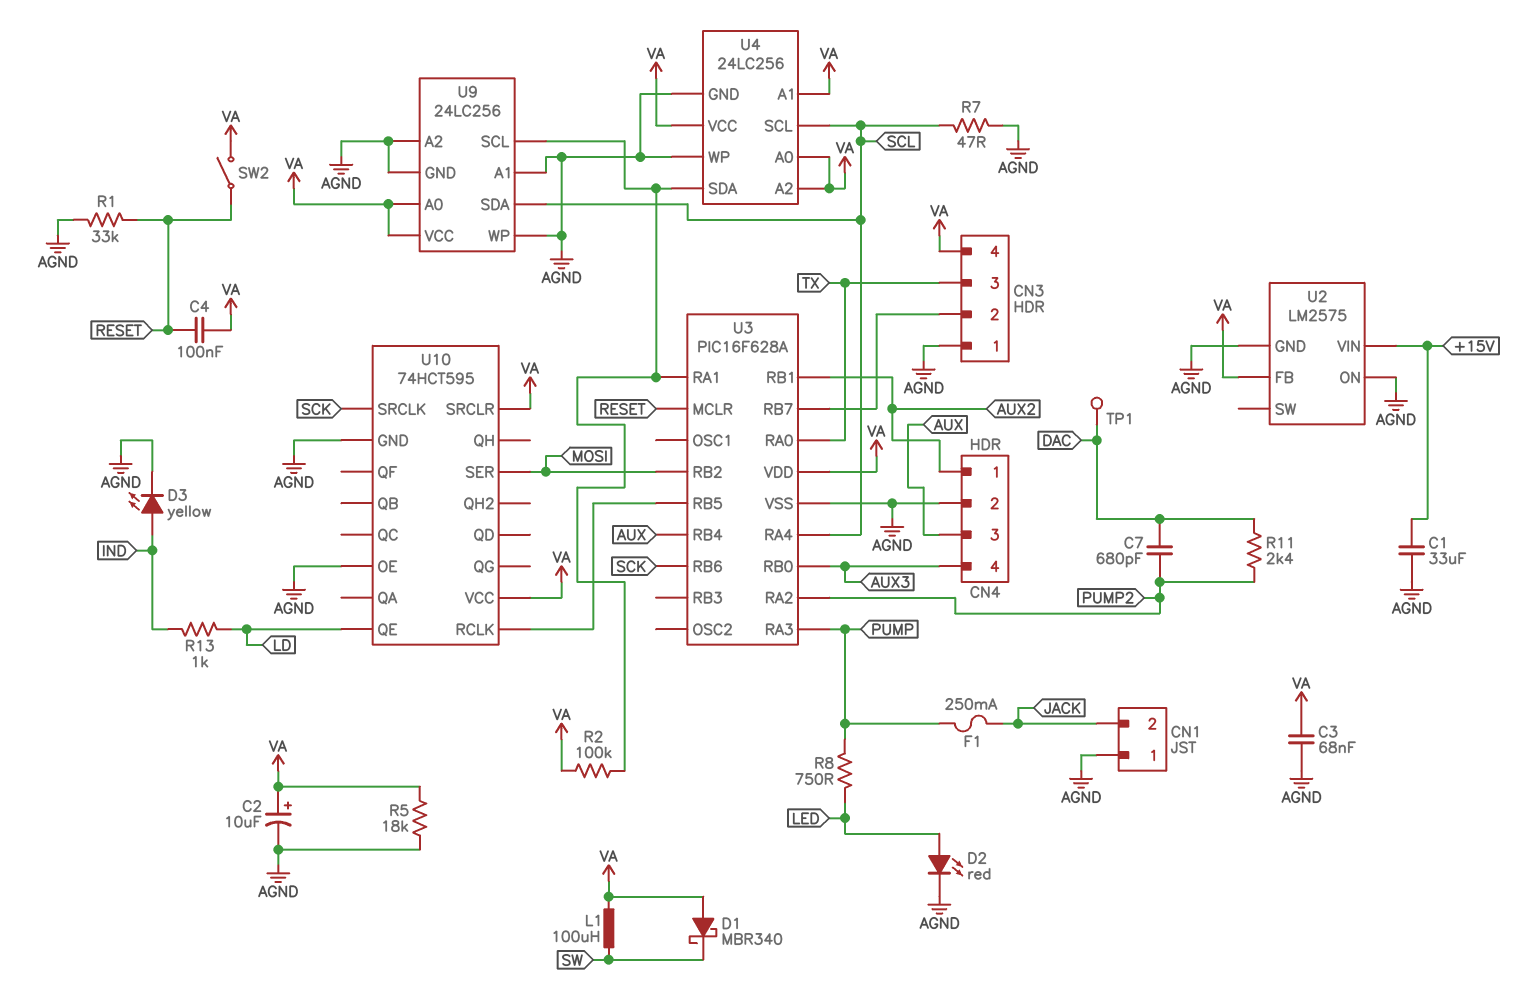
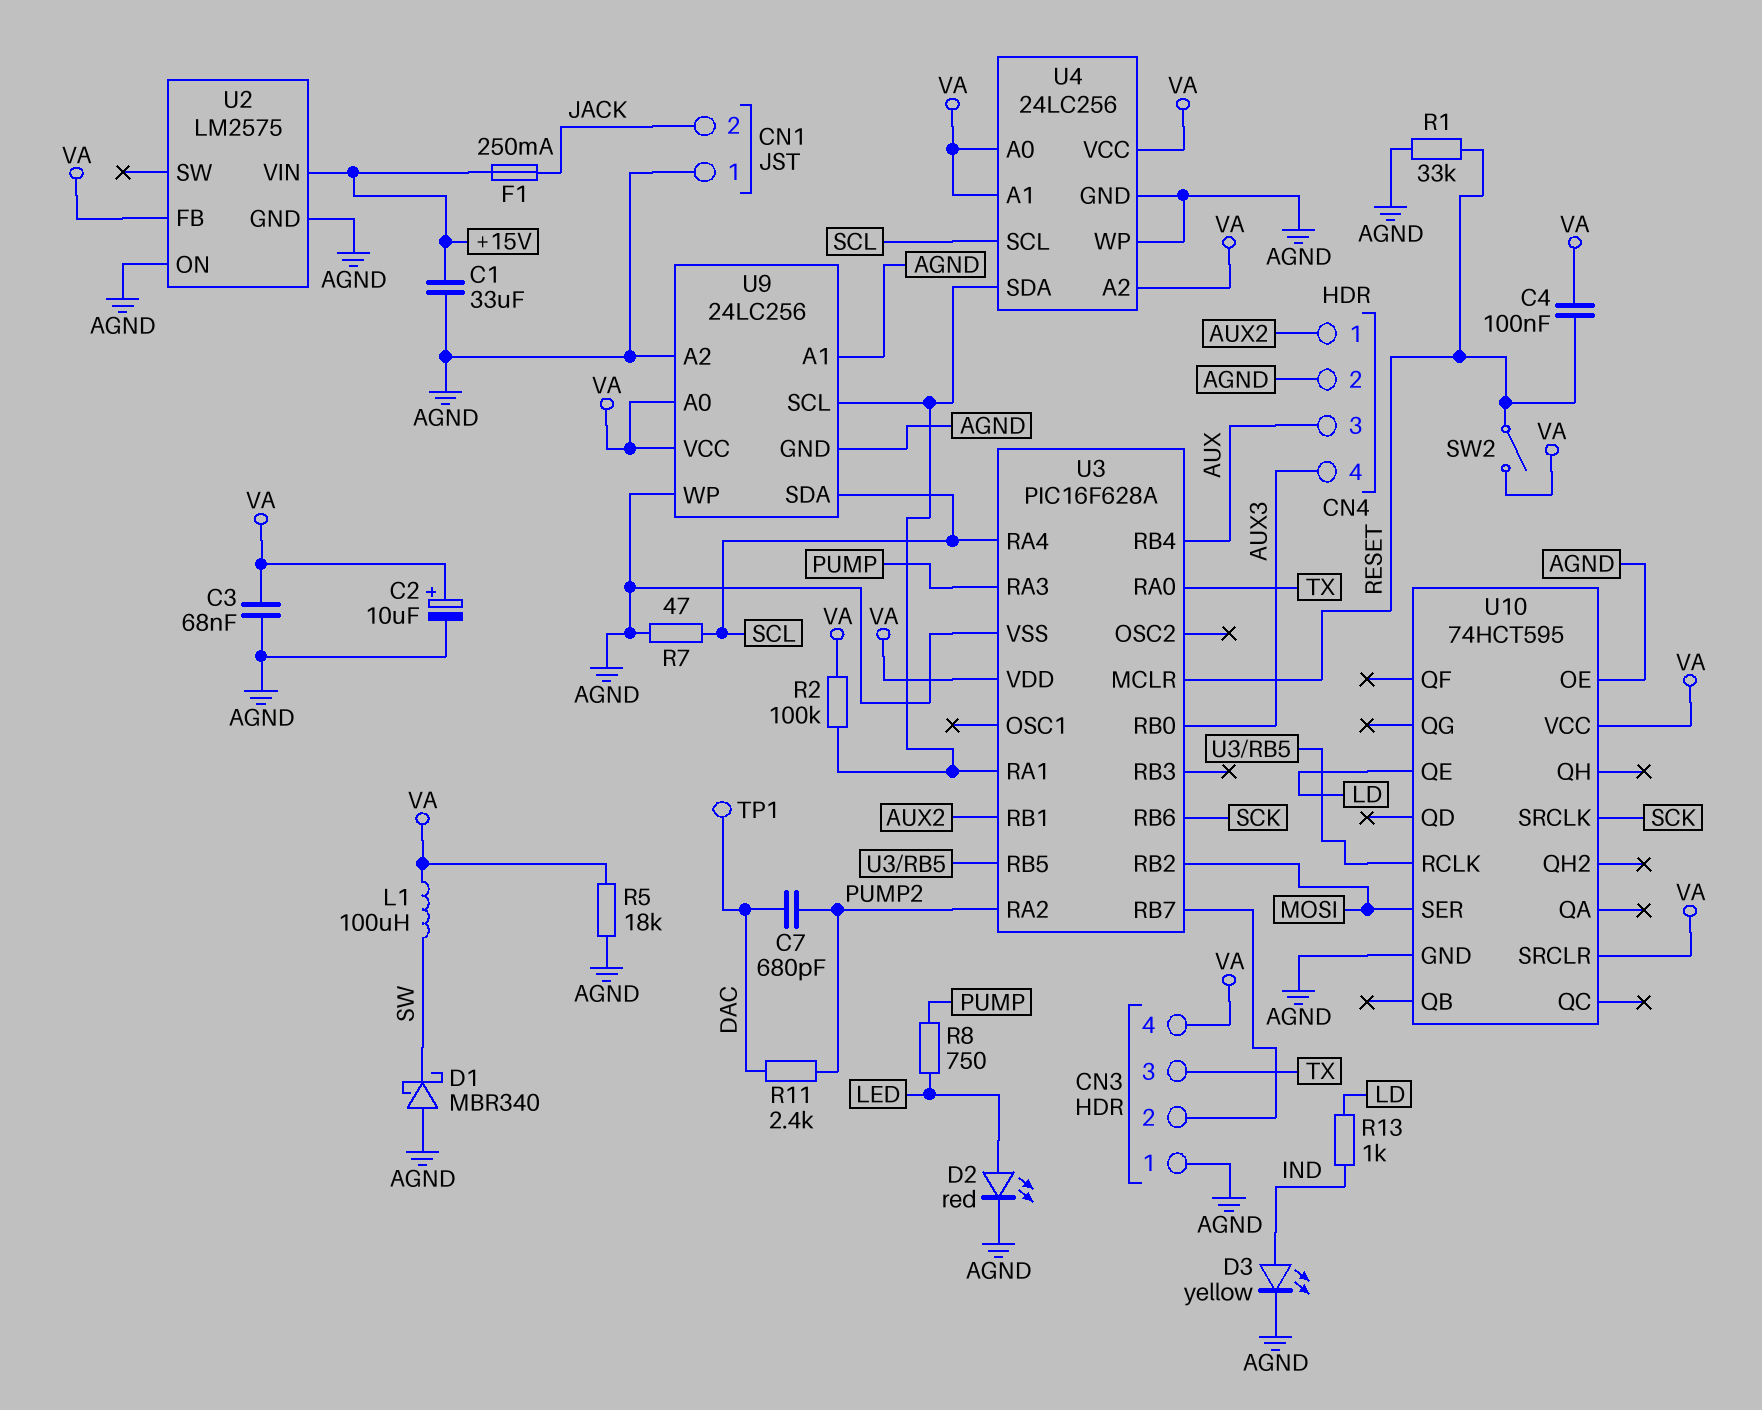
D1: schottky MBR340 (A VA, K SW) -> schottky MBR340 (A AGND, K SW)
F1: 250mA (JACK, PUMP) -> 250mA (+15V, JACK)

